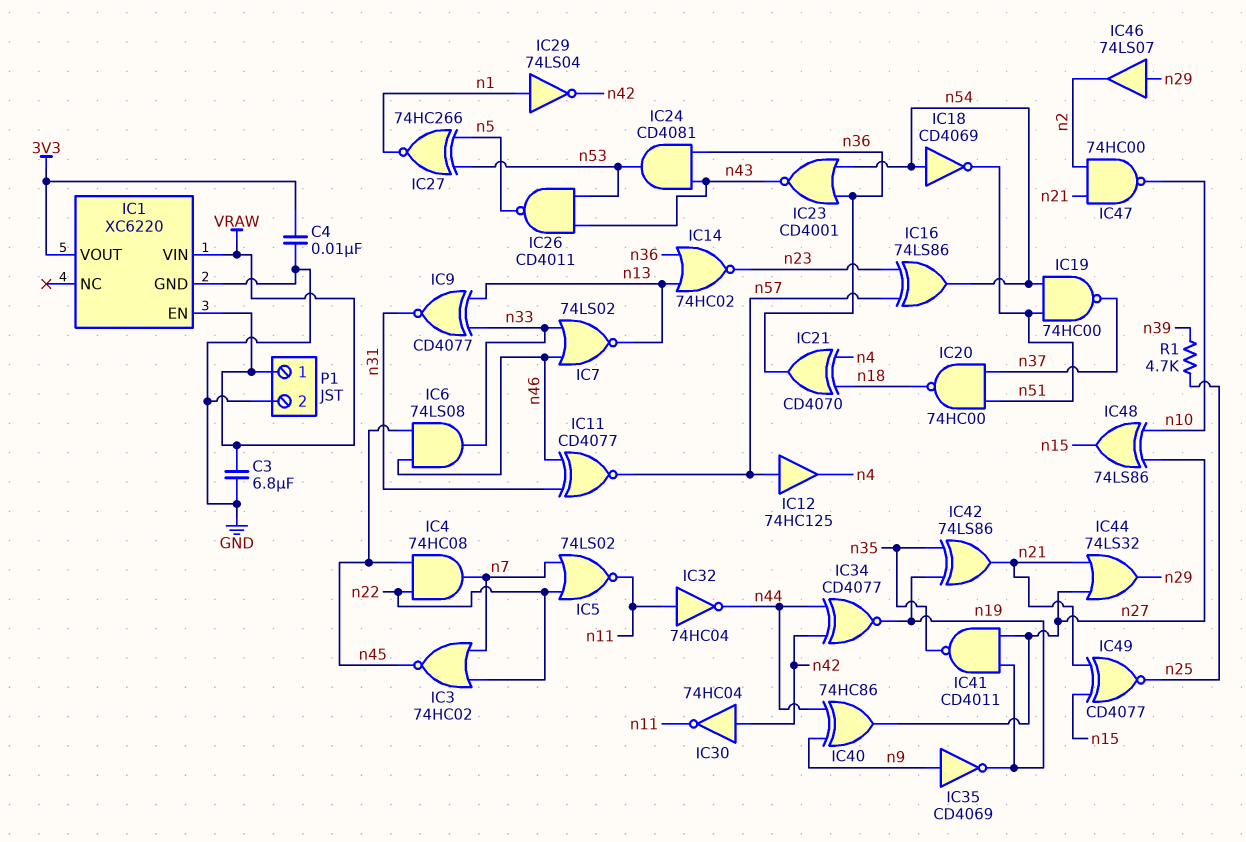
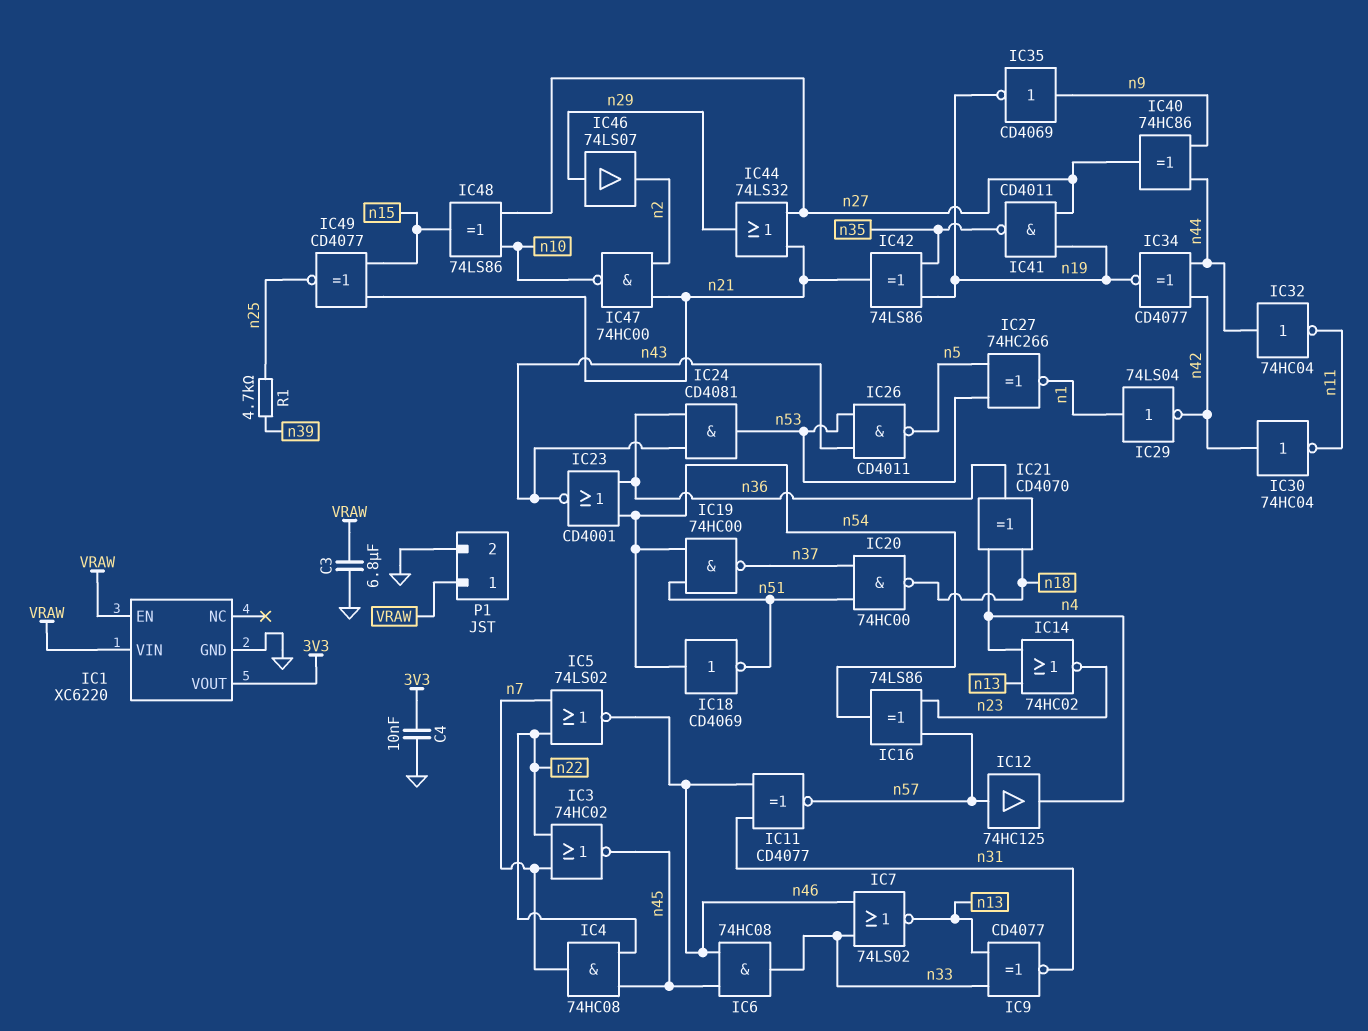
IC5: NOR 74LS02 (in n7, in n22, out n11) -> NOR 74LS02 (in n7, in n22, out n46)
IC6: AND 74LS08 (in n45, in n46, out n33) -> AND 74HC08 (in n45, in n46, out n33)
IC14: NOR 74HC02 (in n13, in n36, out n23) -> NOR 74HC02 (in n4, in n13, out n23)
IC32: NOT 74HC04 (in n11, out n44) -> NOT 74HC04 (in n44, out n11)

